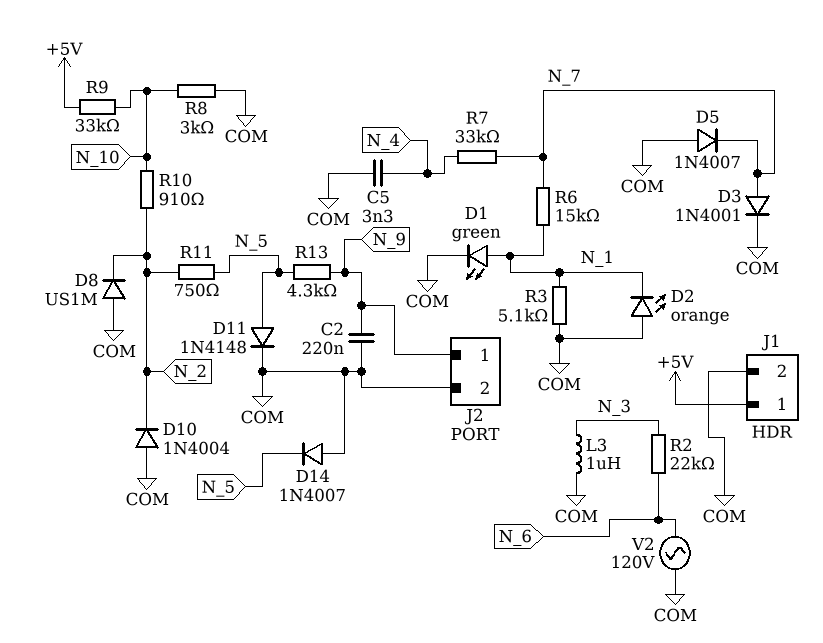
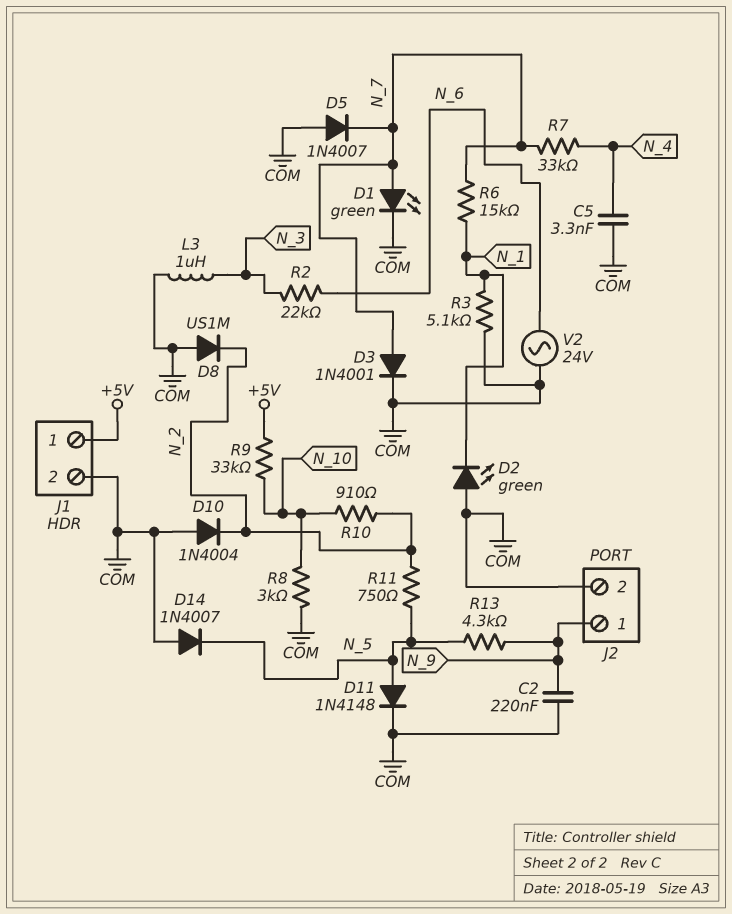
D1: LED green (A N_1, K COM) -> LED green (A N_7, K COM)
D2: LED orange (A COM, K N_1) -> LED green (A COM, K N_1)
V2: AC 120V (COM, N_6) -> AC 24V (COM, N_6)

